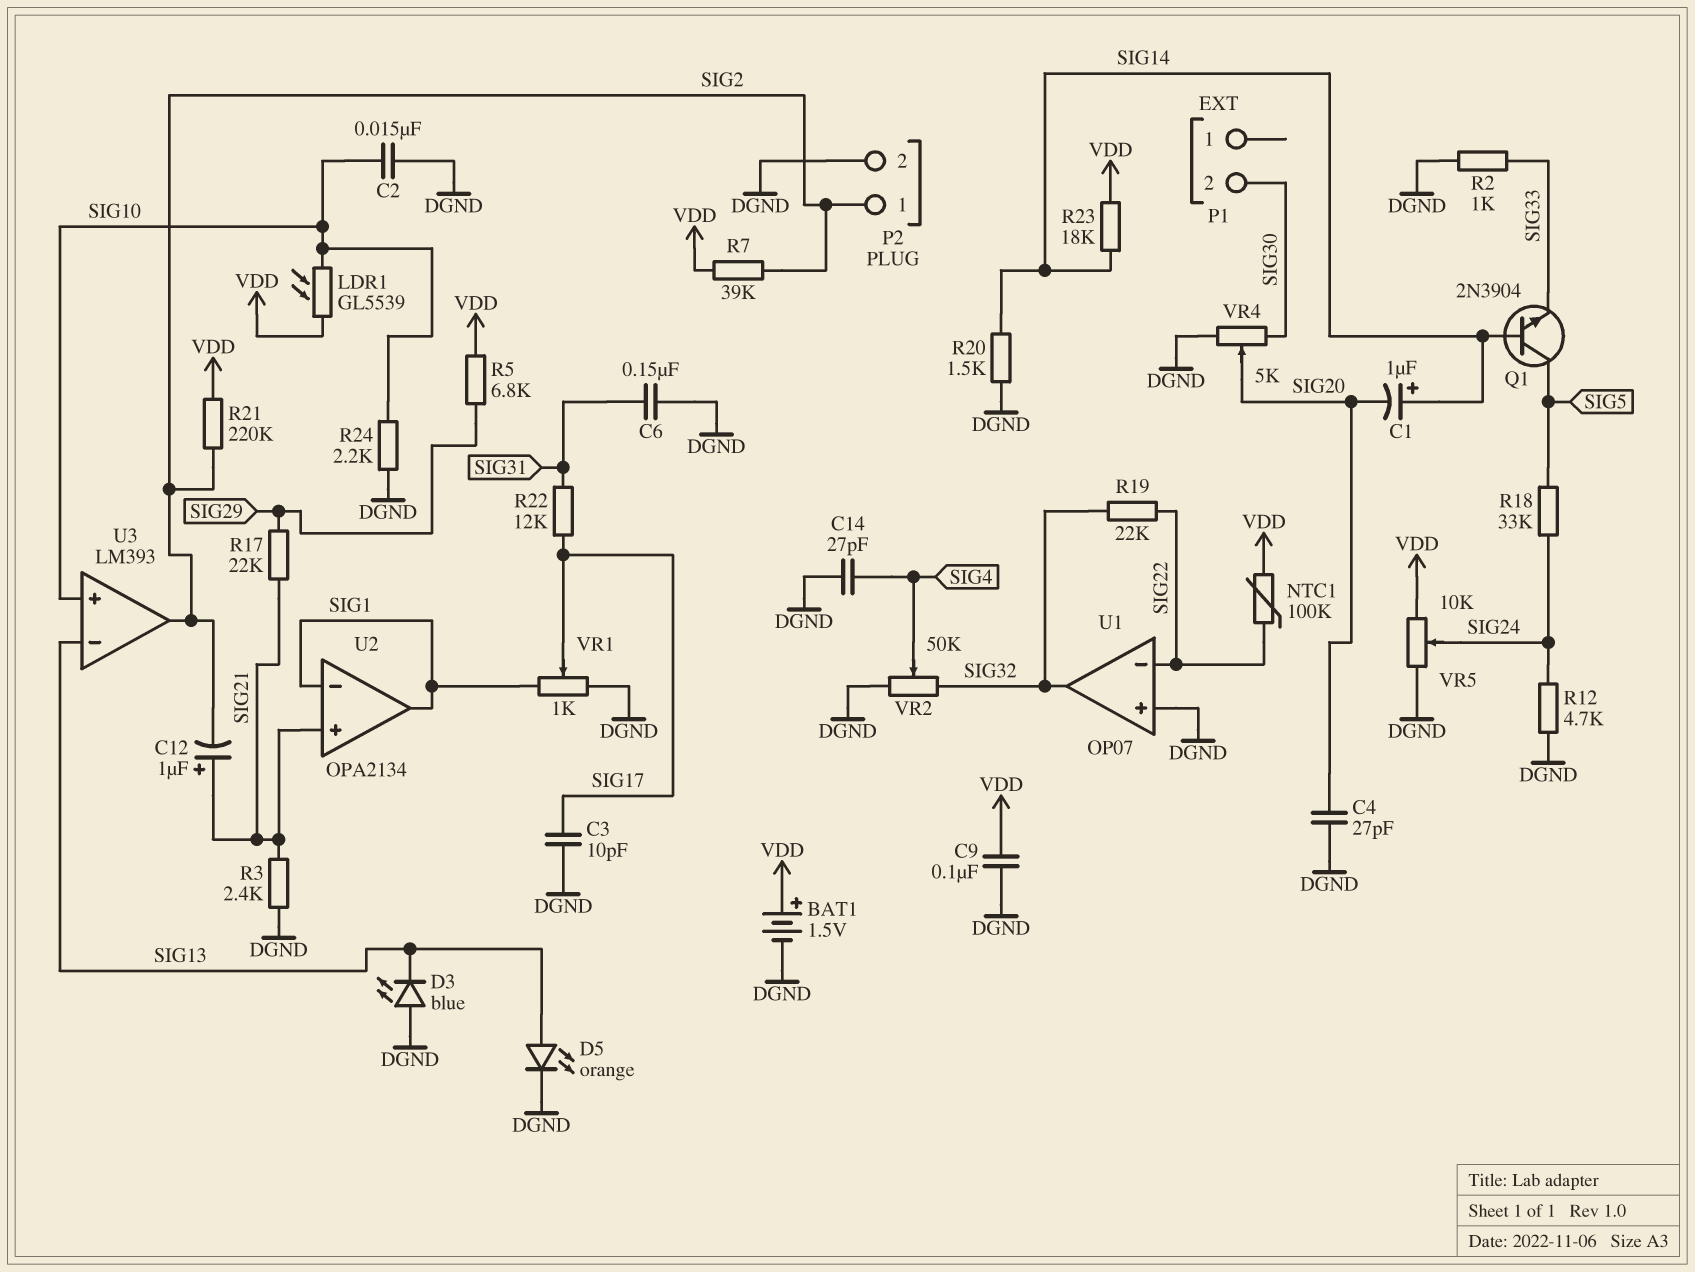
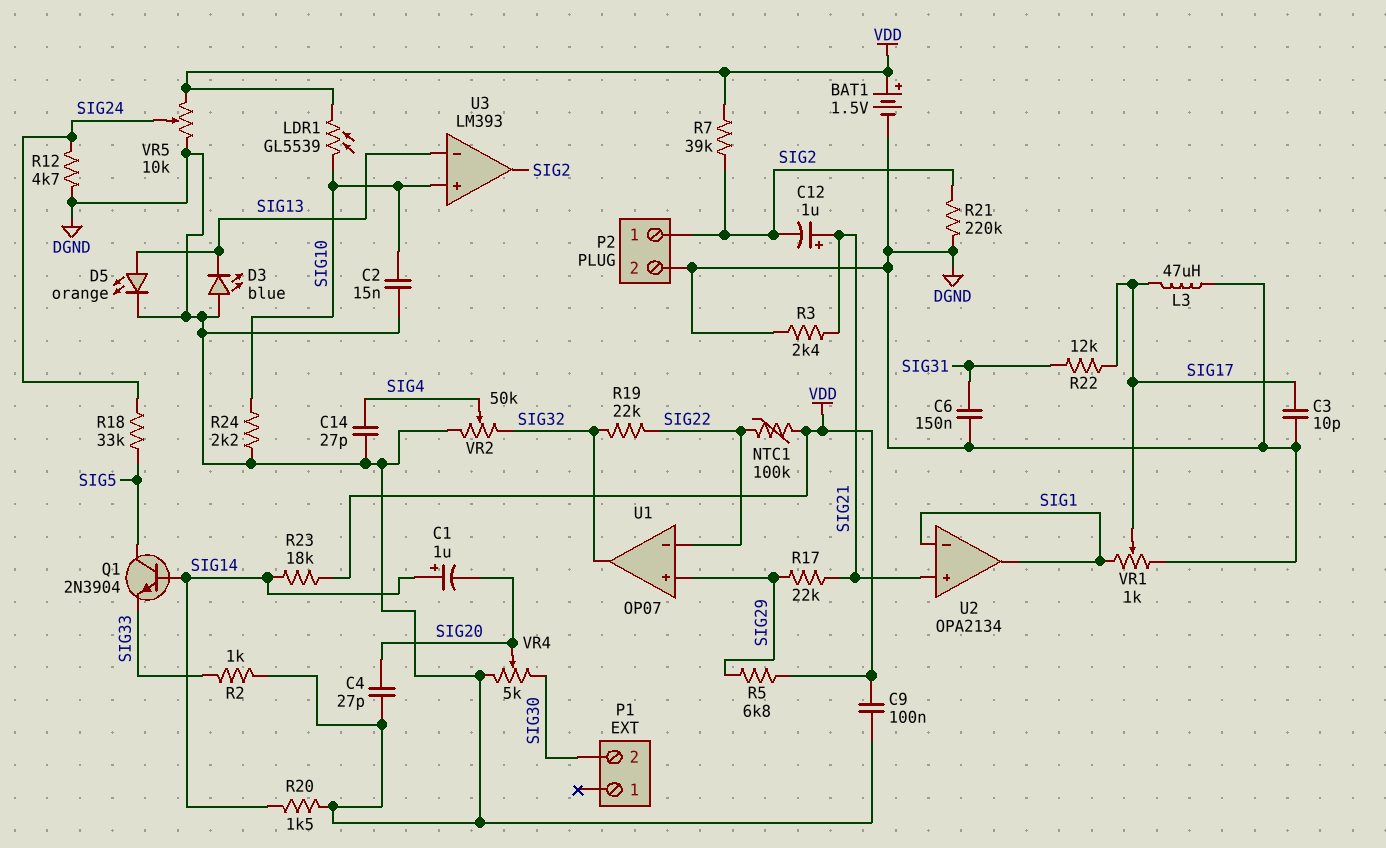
L3: none -> 47uH (DGND, SIG17)
R21: 220k (SIG2, VDD) -> 220k (DGND, SIG2)
U1 pin in+: DGND -> SIG29

